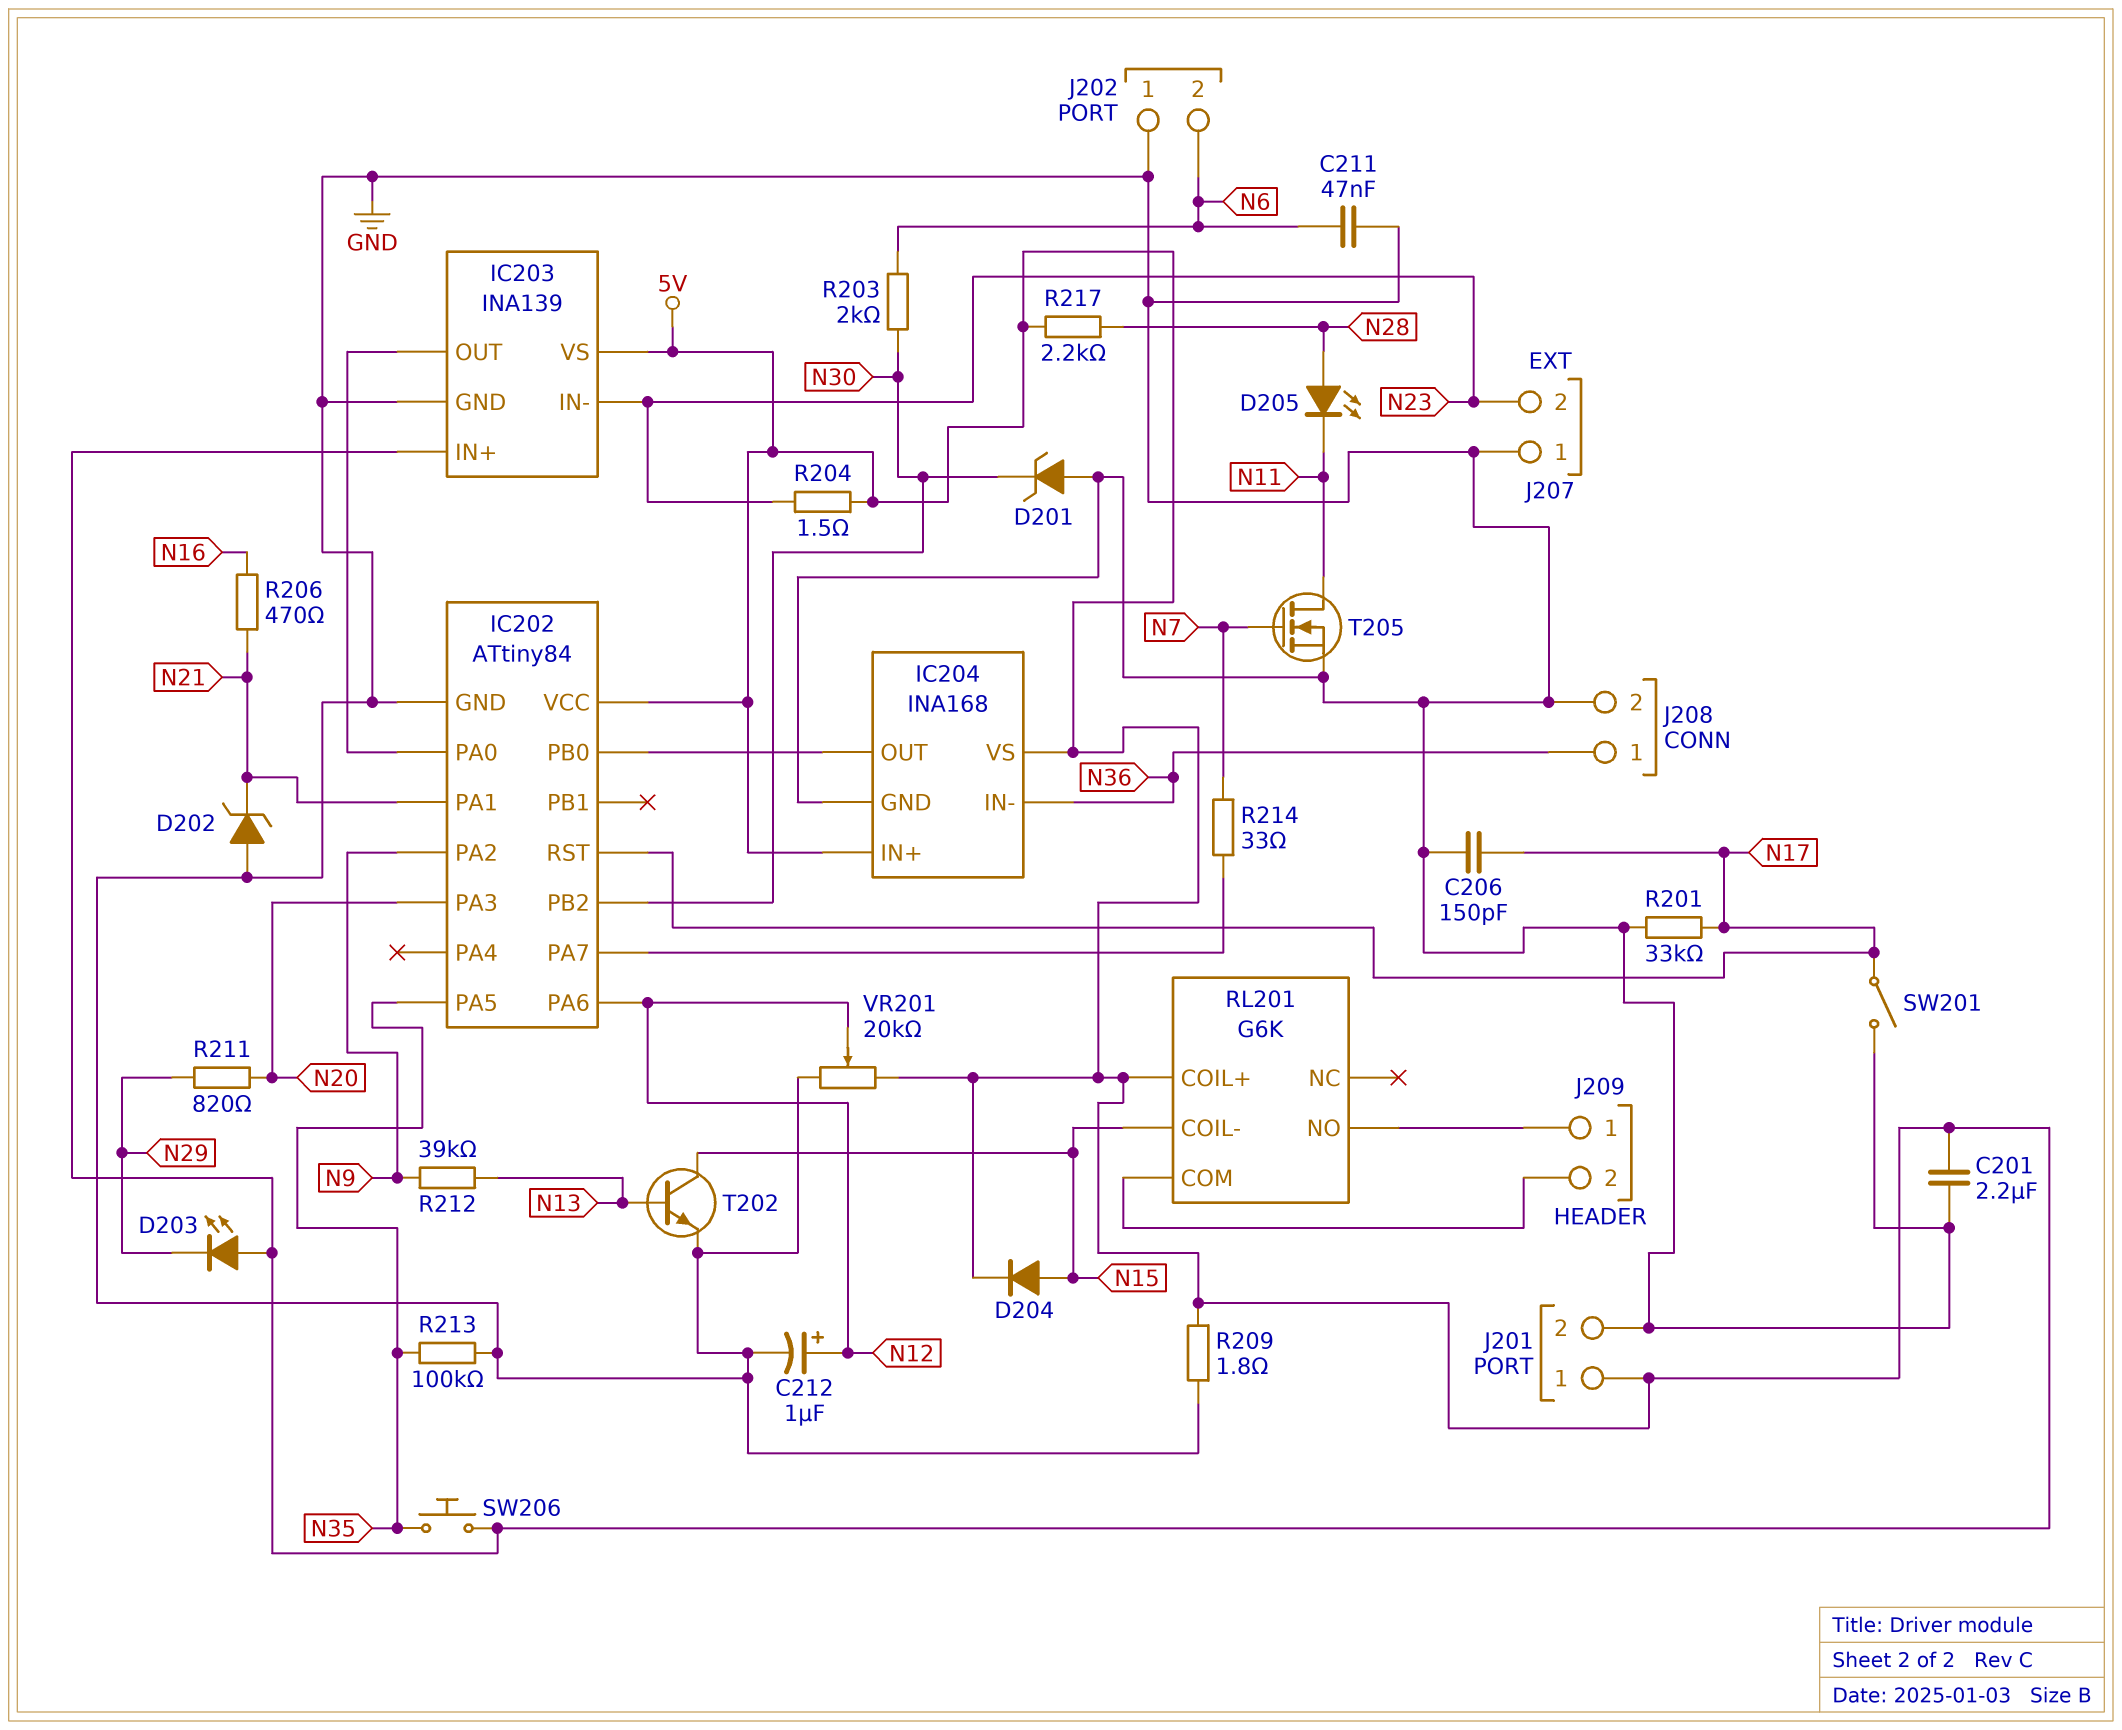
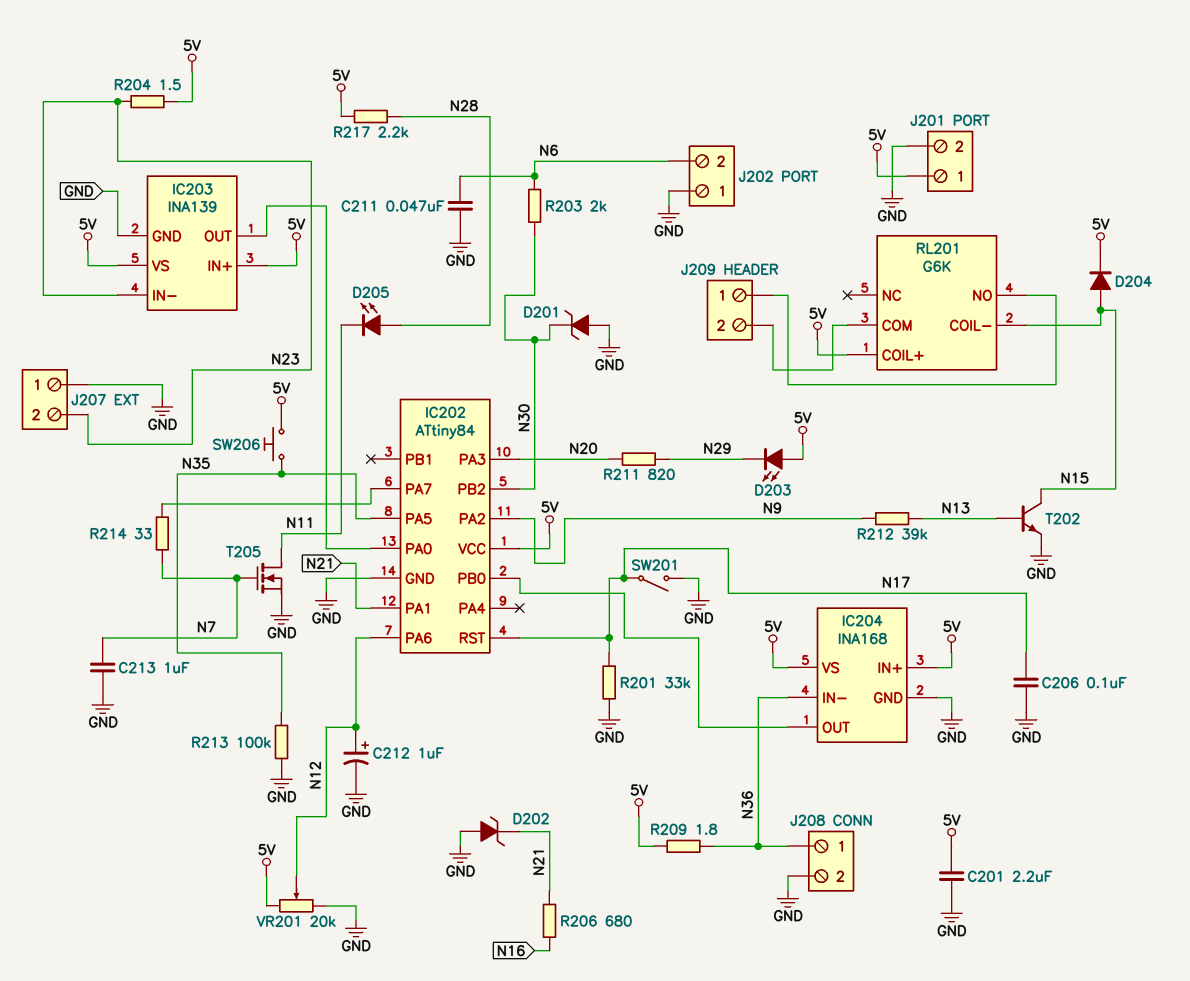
C206: 150pF (GND, N17) -> 100nF (GND, N17)
C213: none -> 1uF (GND, N7)
R206: 470 (N16, N21) -> 680 (N16, N21)
R209: 1.8 (5V, GND) -> 1.8 (5V, N36)

